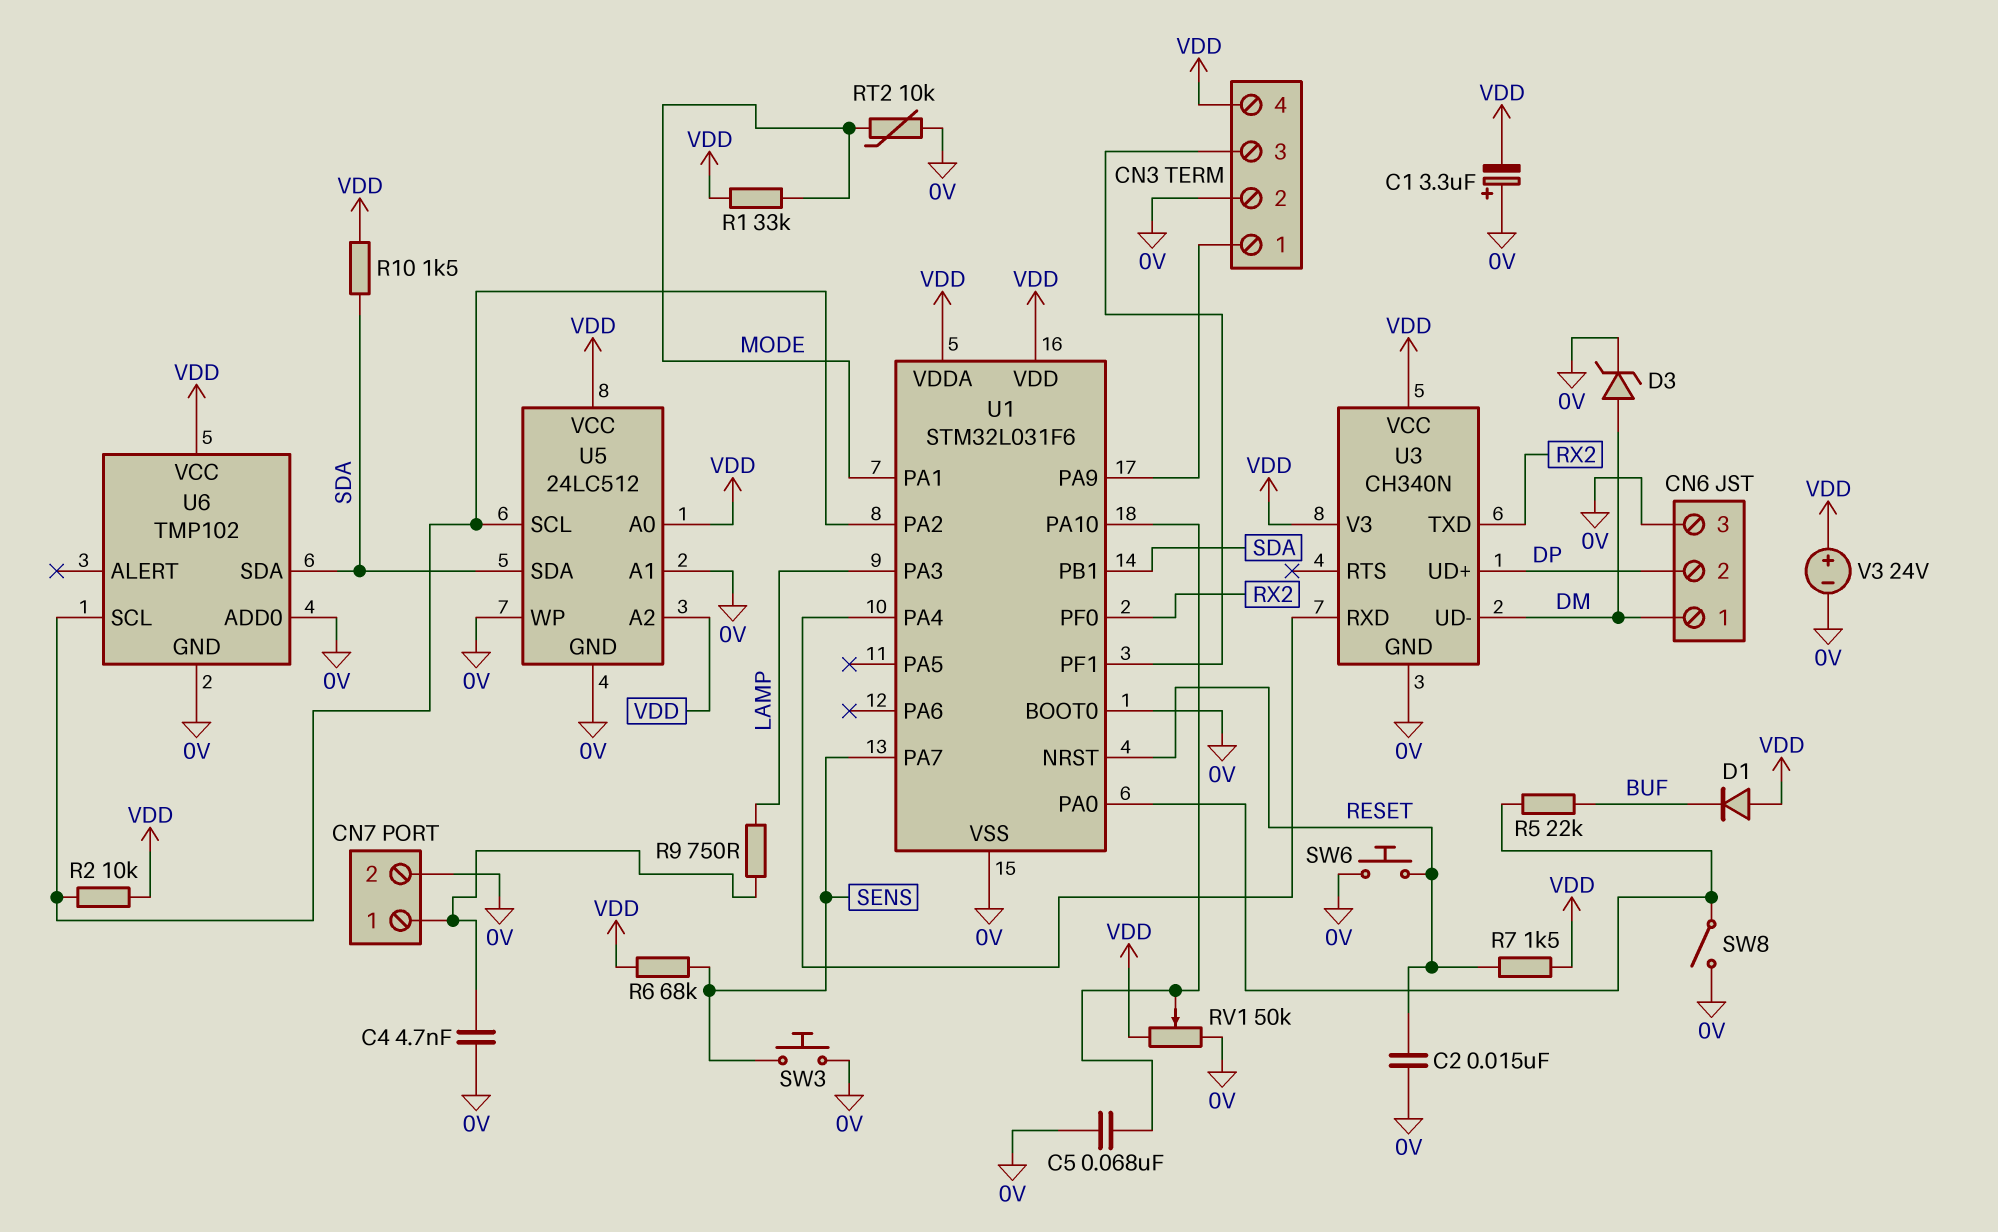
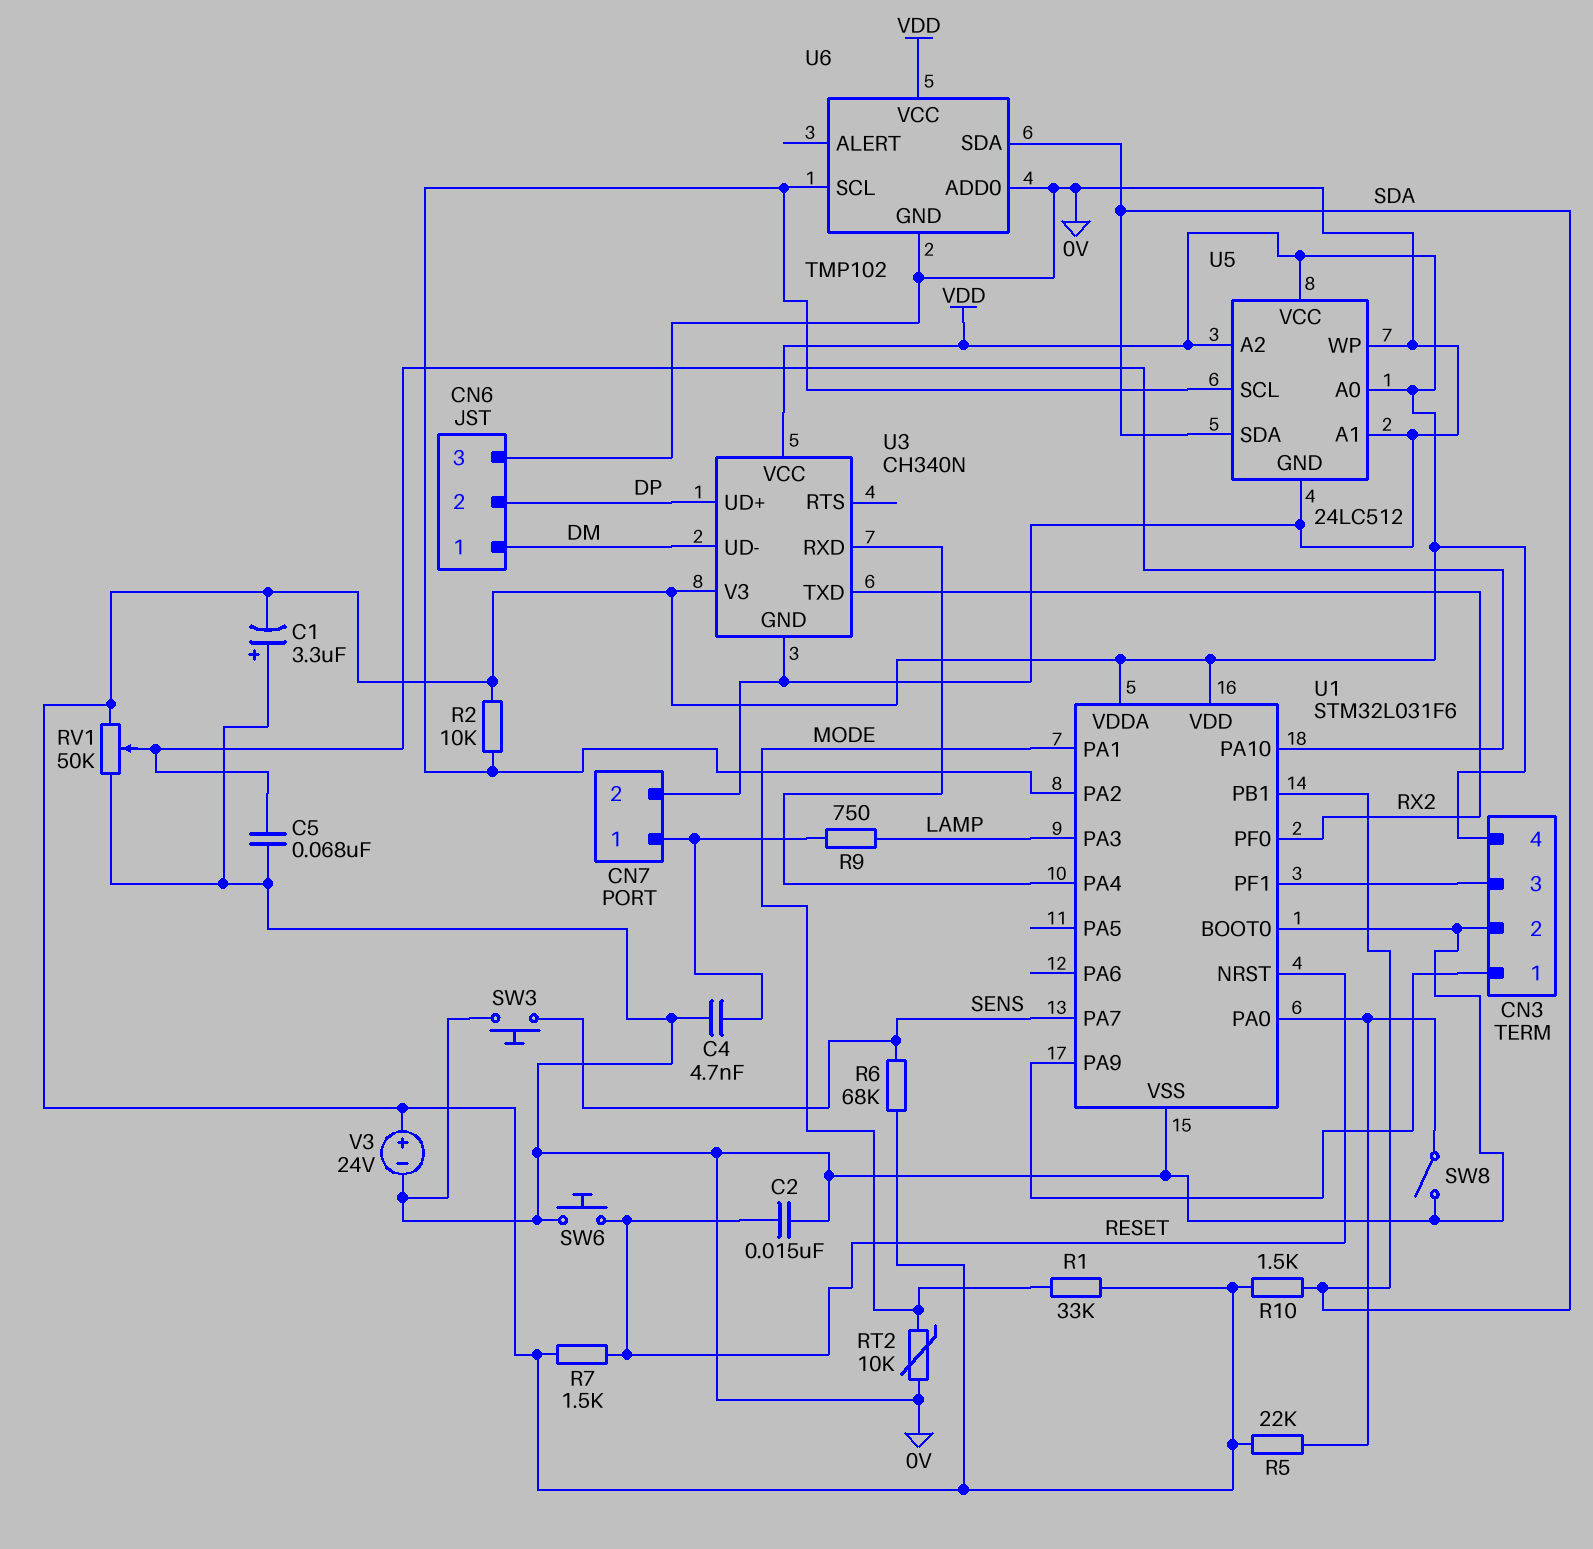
D1: diode (A VDD, K BUF) -> none
D3: zener (A DM, K 0V) -> none
R5: 22k (BUF, U1/PA0) -> 22k (U1/PA0, VDD)

